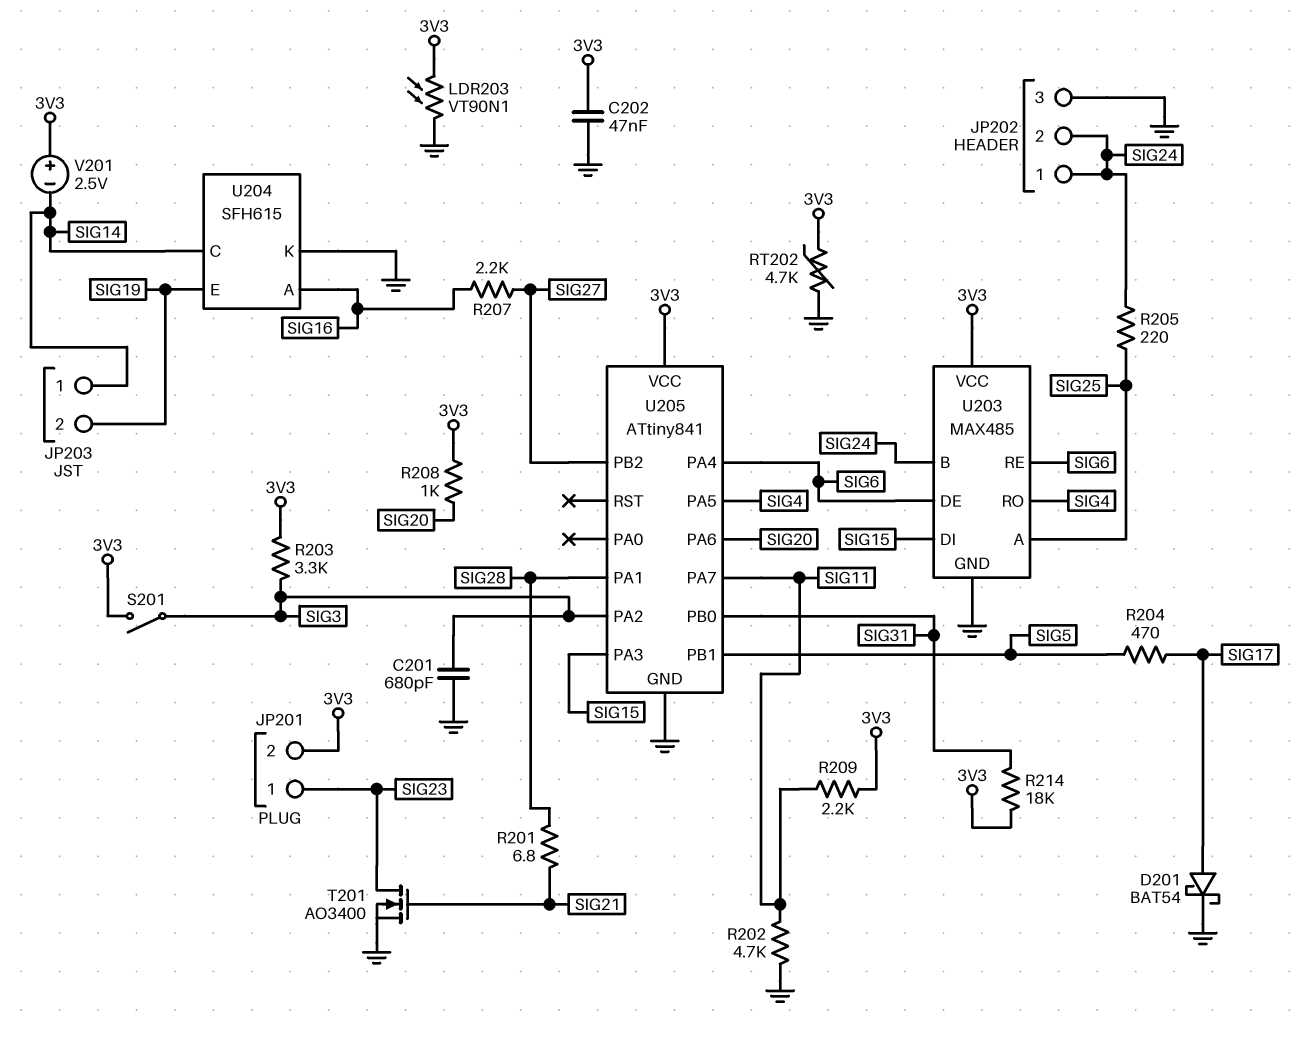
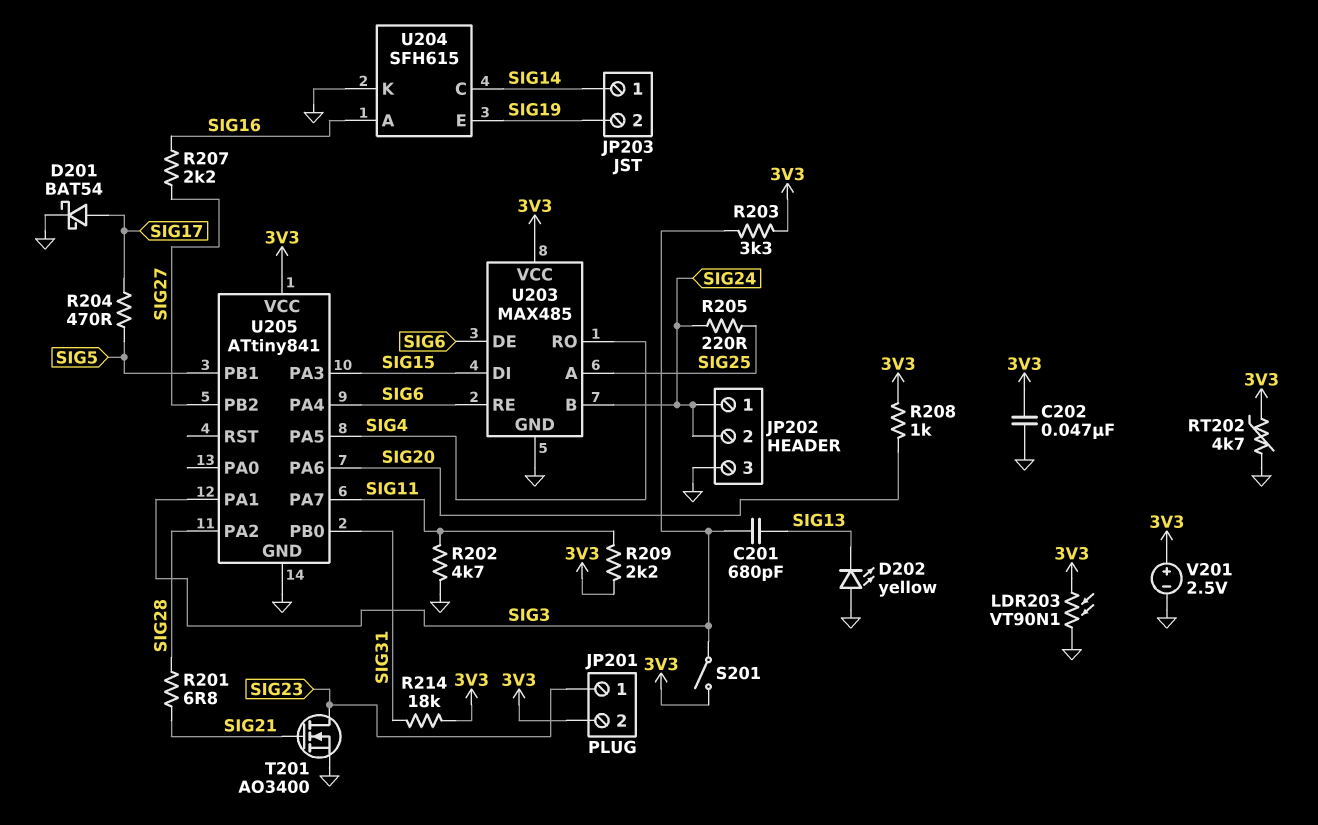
C201: 680pF (GND, SIG3) -> 680pF (SIG3, SIG13)
D202: none -> LED yellow (A GND, K SIG13)
U205 pin PA1: SIG28 -> SIG3
U205 pin PA2: SIG3 -> SIG28
V201: 2.5V (plus 3V3, minus SIG14) -> 2.5V (plus 3V3, minus GND)

